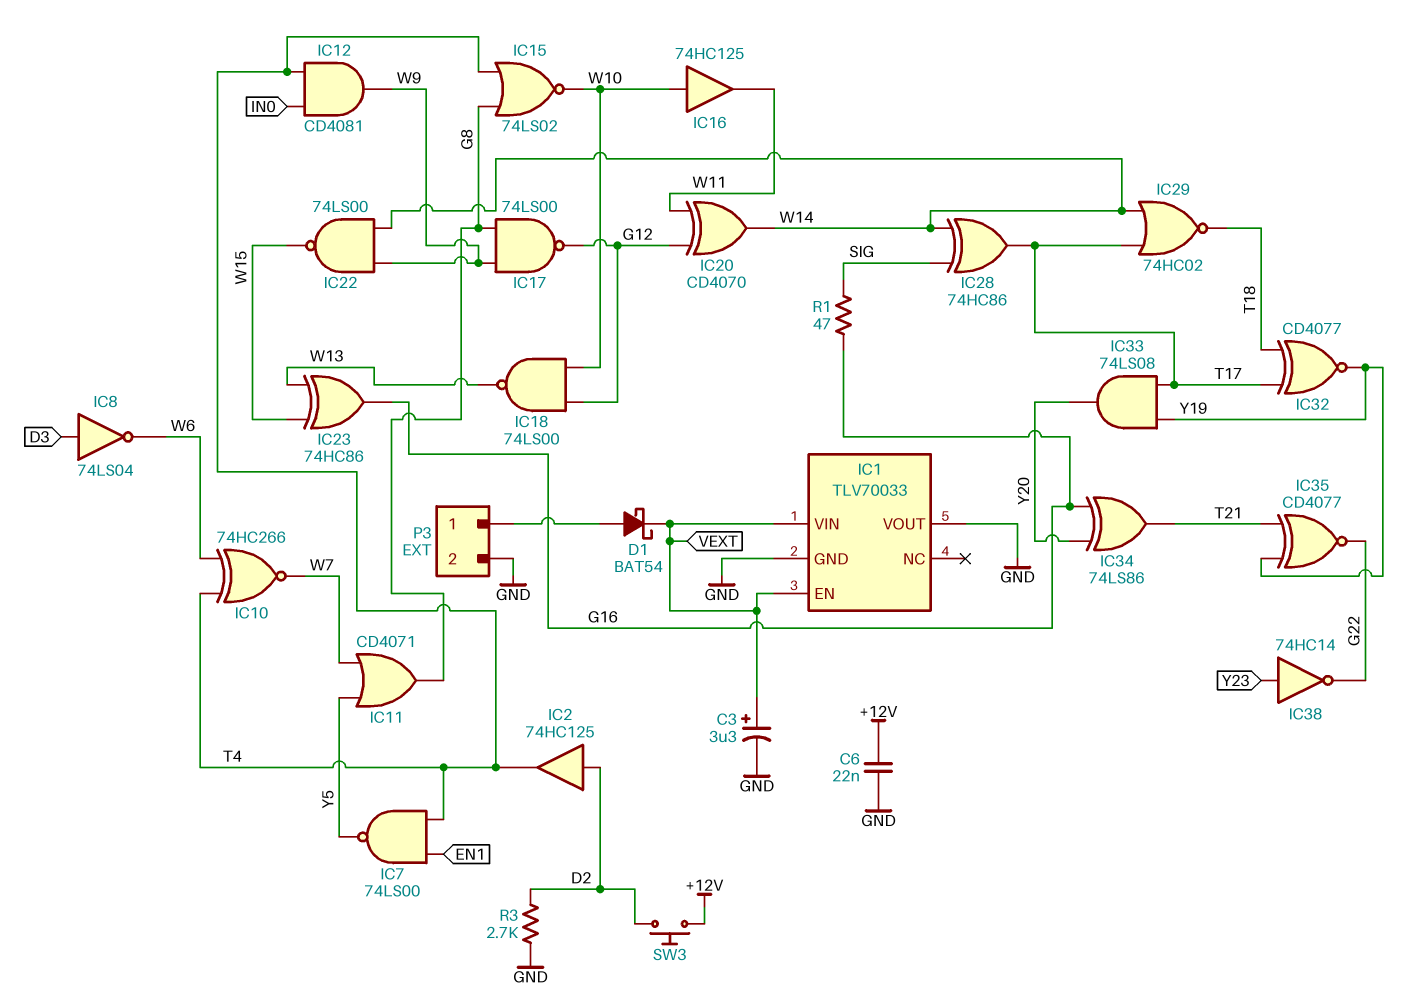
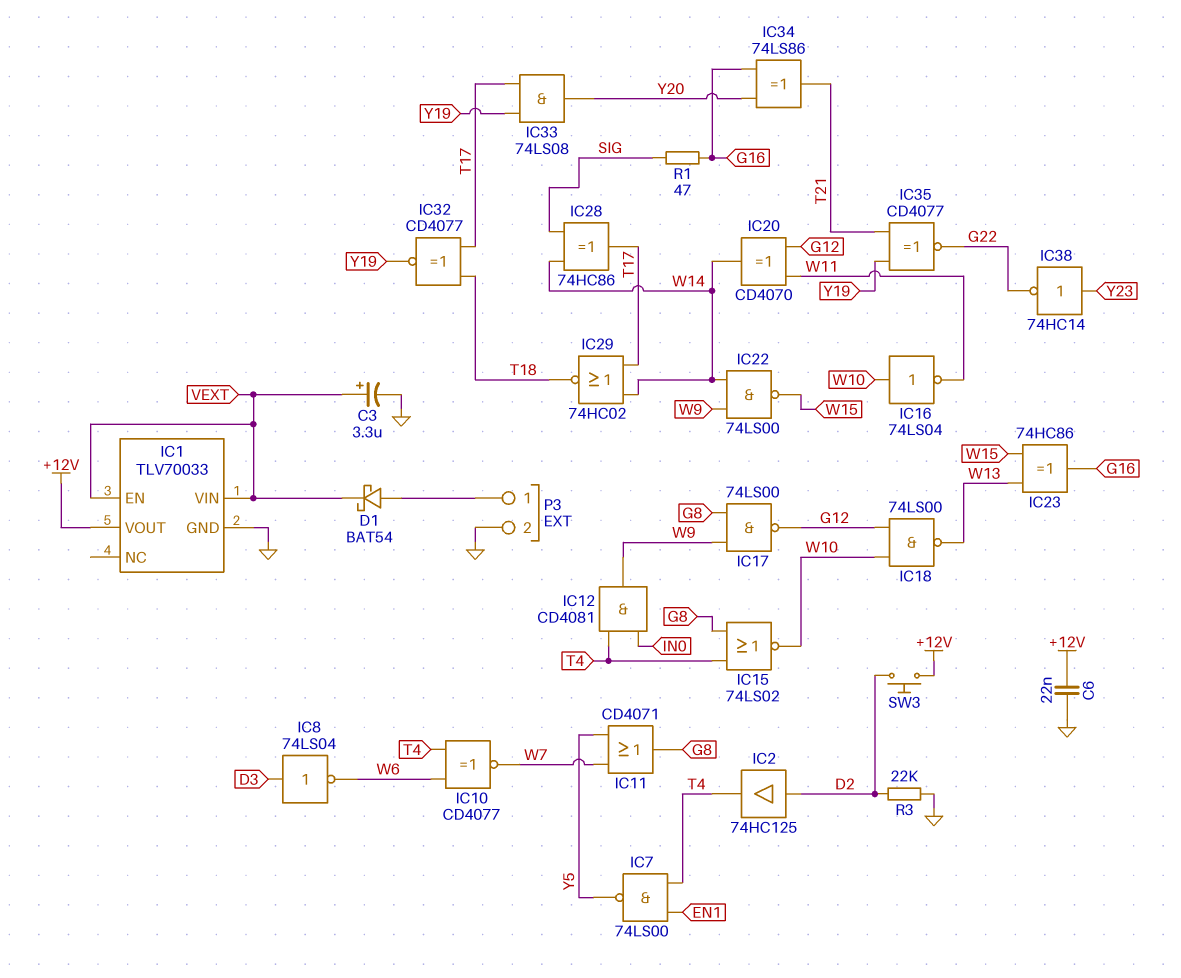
IC1 pin VOUT: GND -> +12V
IC10: XNOR 74HC266 (in T4, in W6, out W7) -> XNOR CD4077 (in T4, in W6, out W7)
IC16: buffer 74HC125 (in W10, out W11) -> NOT 74LS04 (in W10, out W11)
R3: 2.7k (D2, GND) -> 22k (D2, GND)

